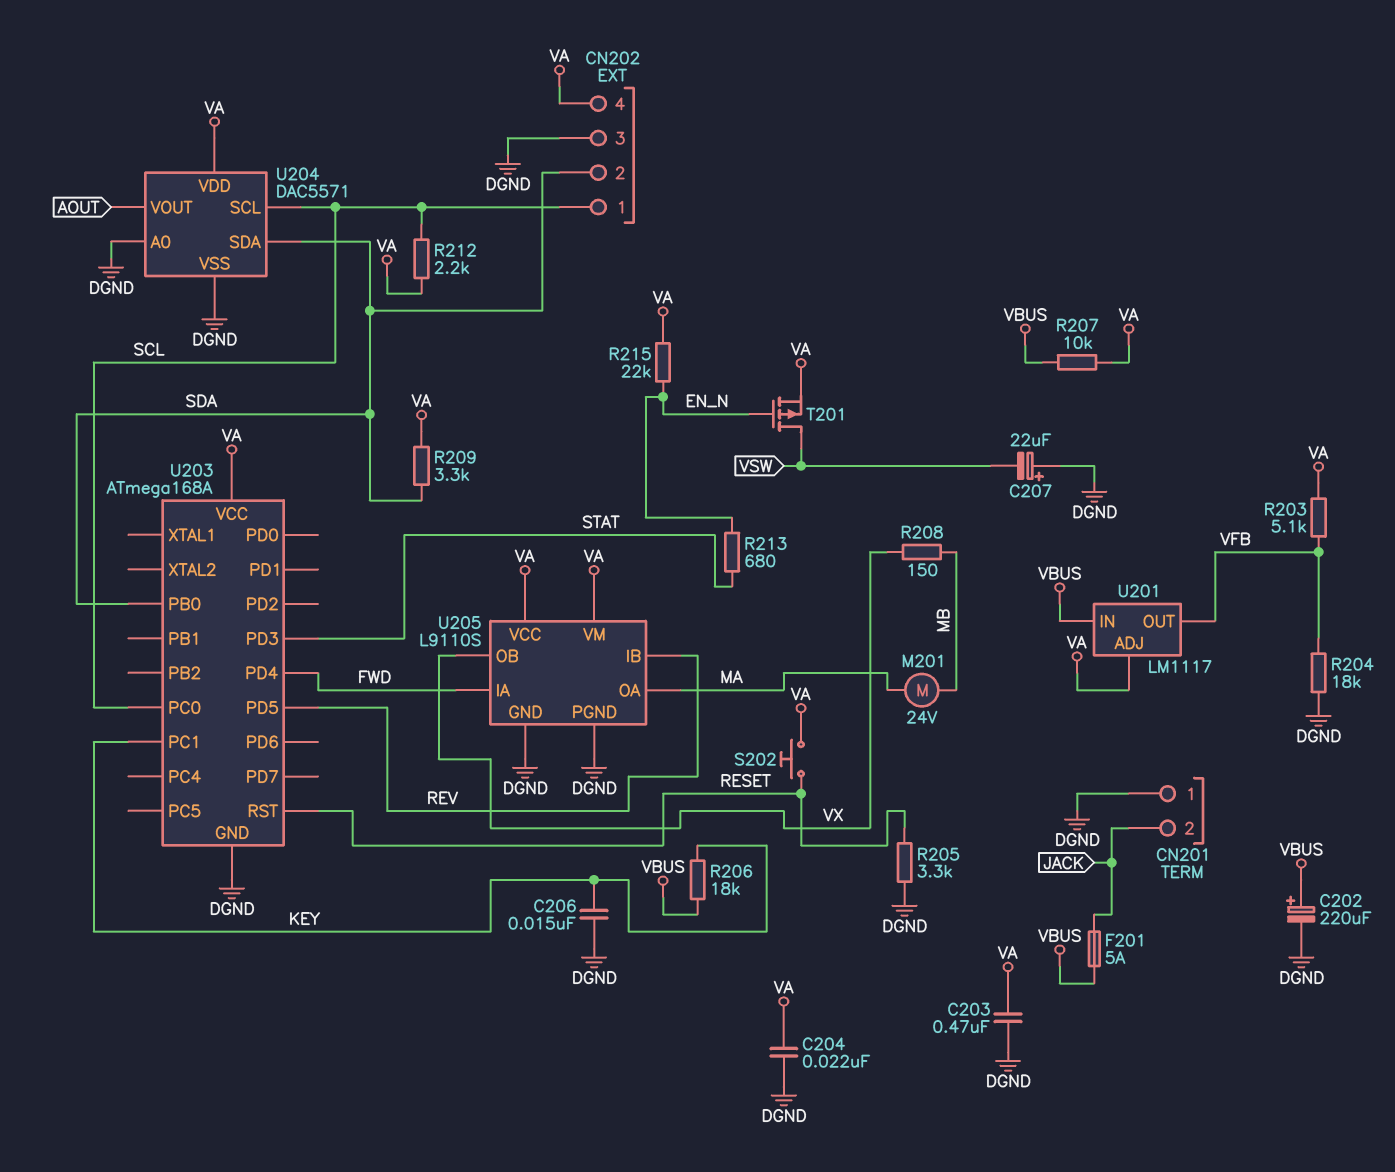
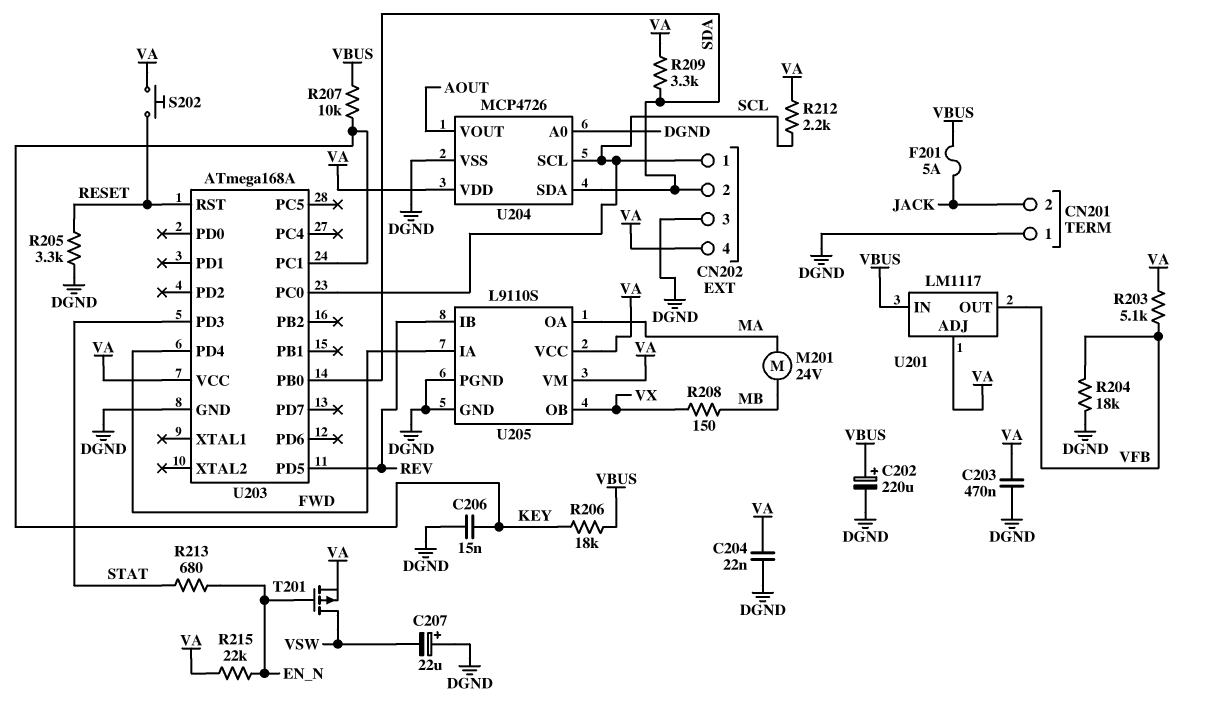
R207: 10k (VA, VBUS) -> 10k (KEY, VBUS)
U204: DAC5571 -> MCP4726

